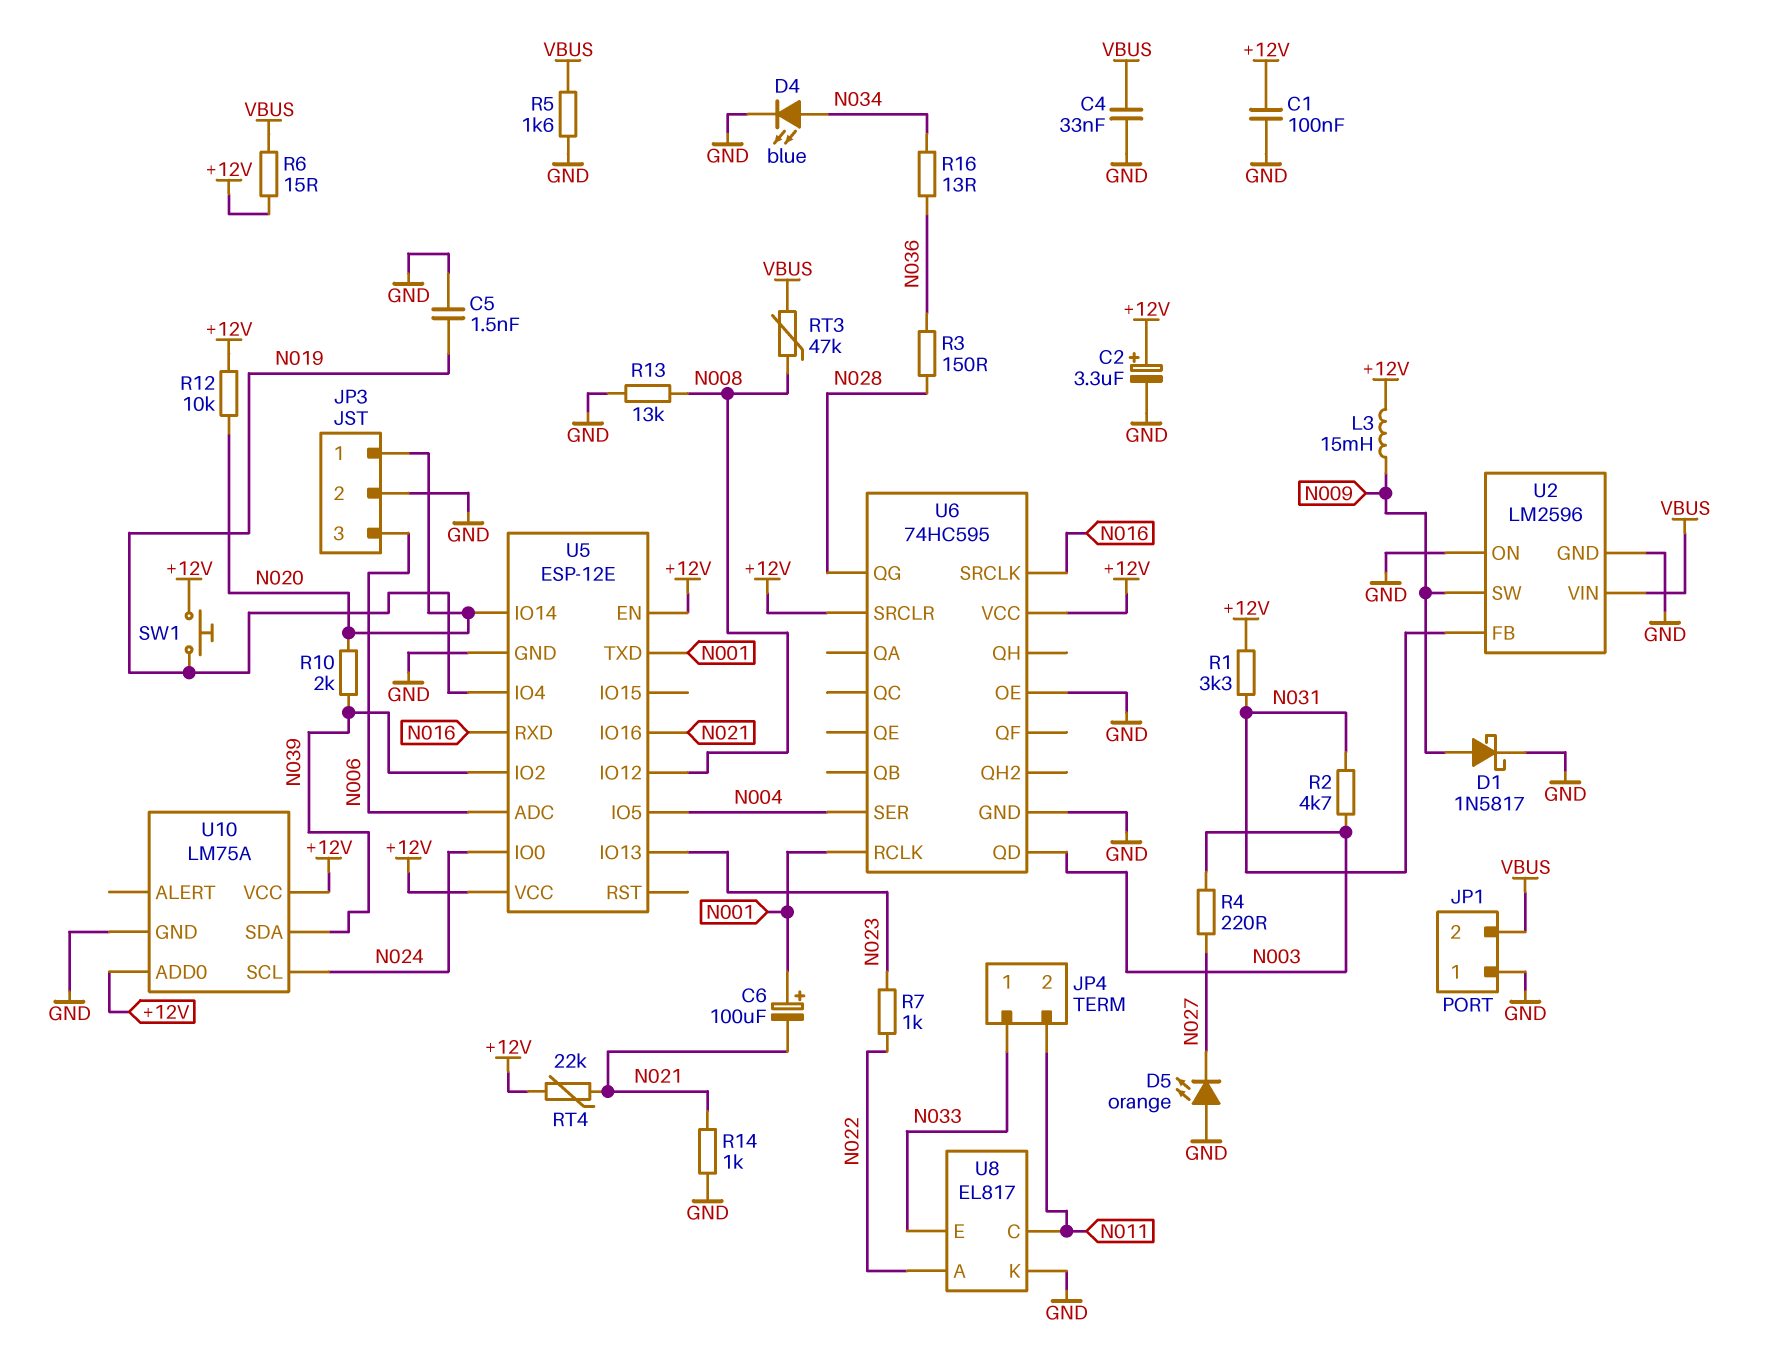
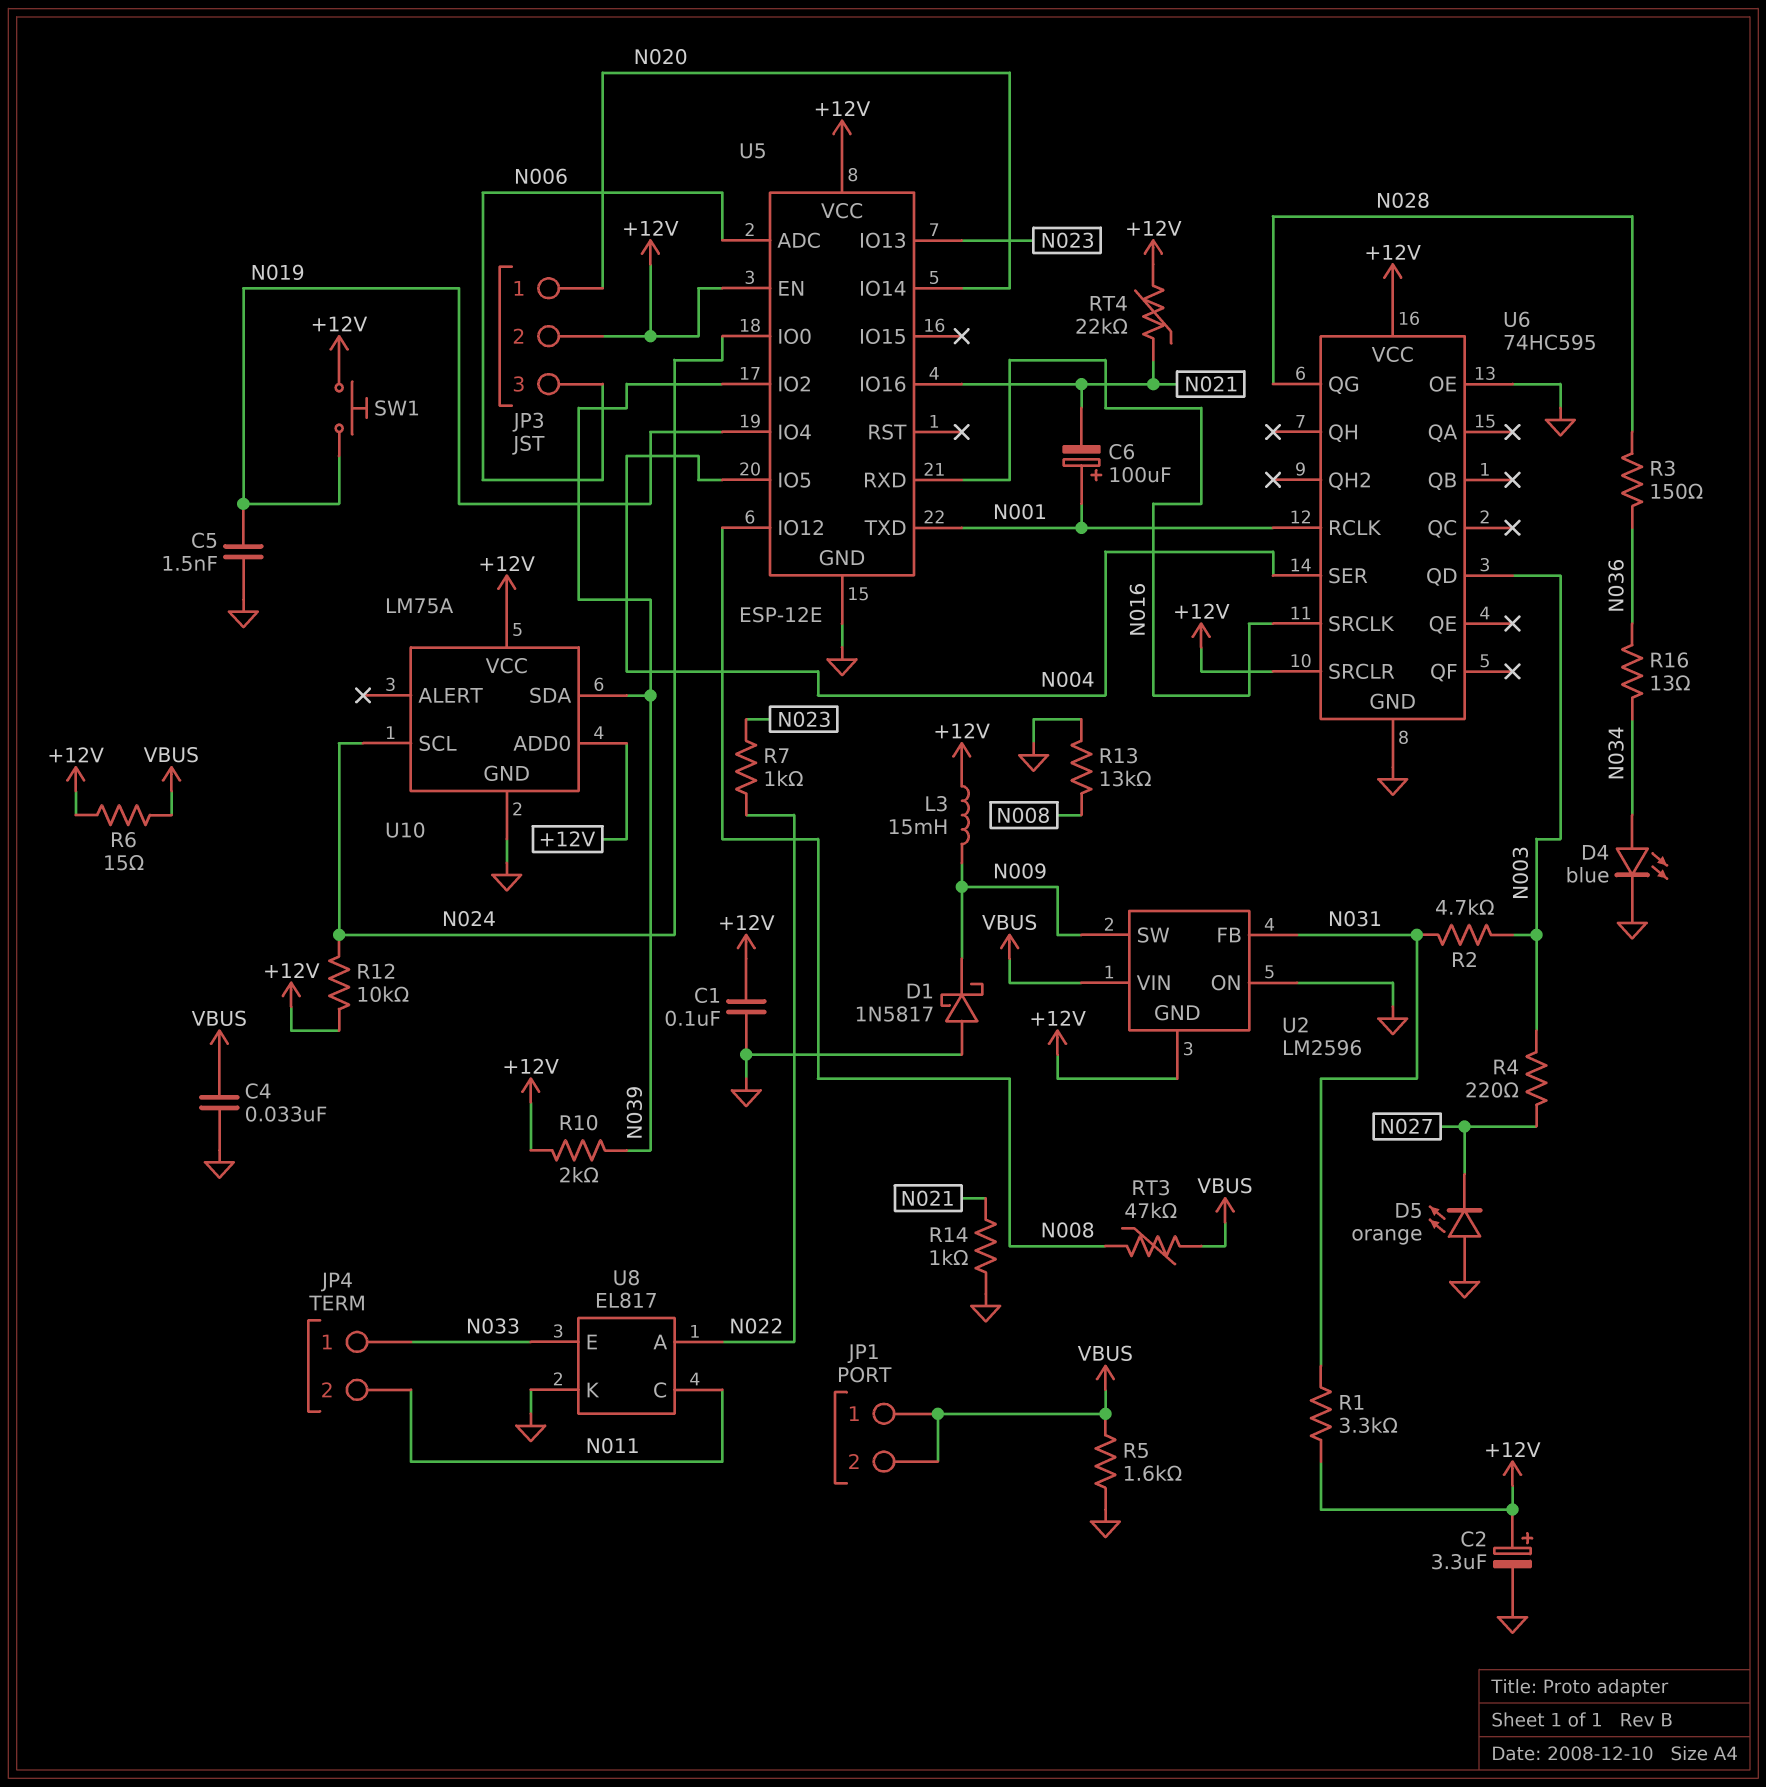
D1: schottky 1N5817 (A N009, K GND) -> schottky 1N5817 (A GND, K N009)
JP1 pin 1: GND -> VBUS
JP3 pin 2: GND -> +12V
R10: 2k (N020, N039) -> 2k (+12V, N039)
R12: 10k (+12V, N020) -> 10k (+12V, N024)
U2 pin GND: GND -> +12V

